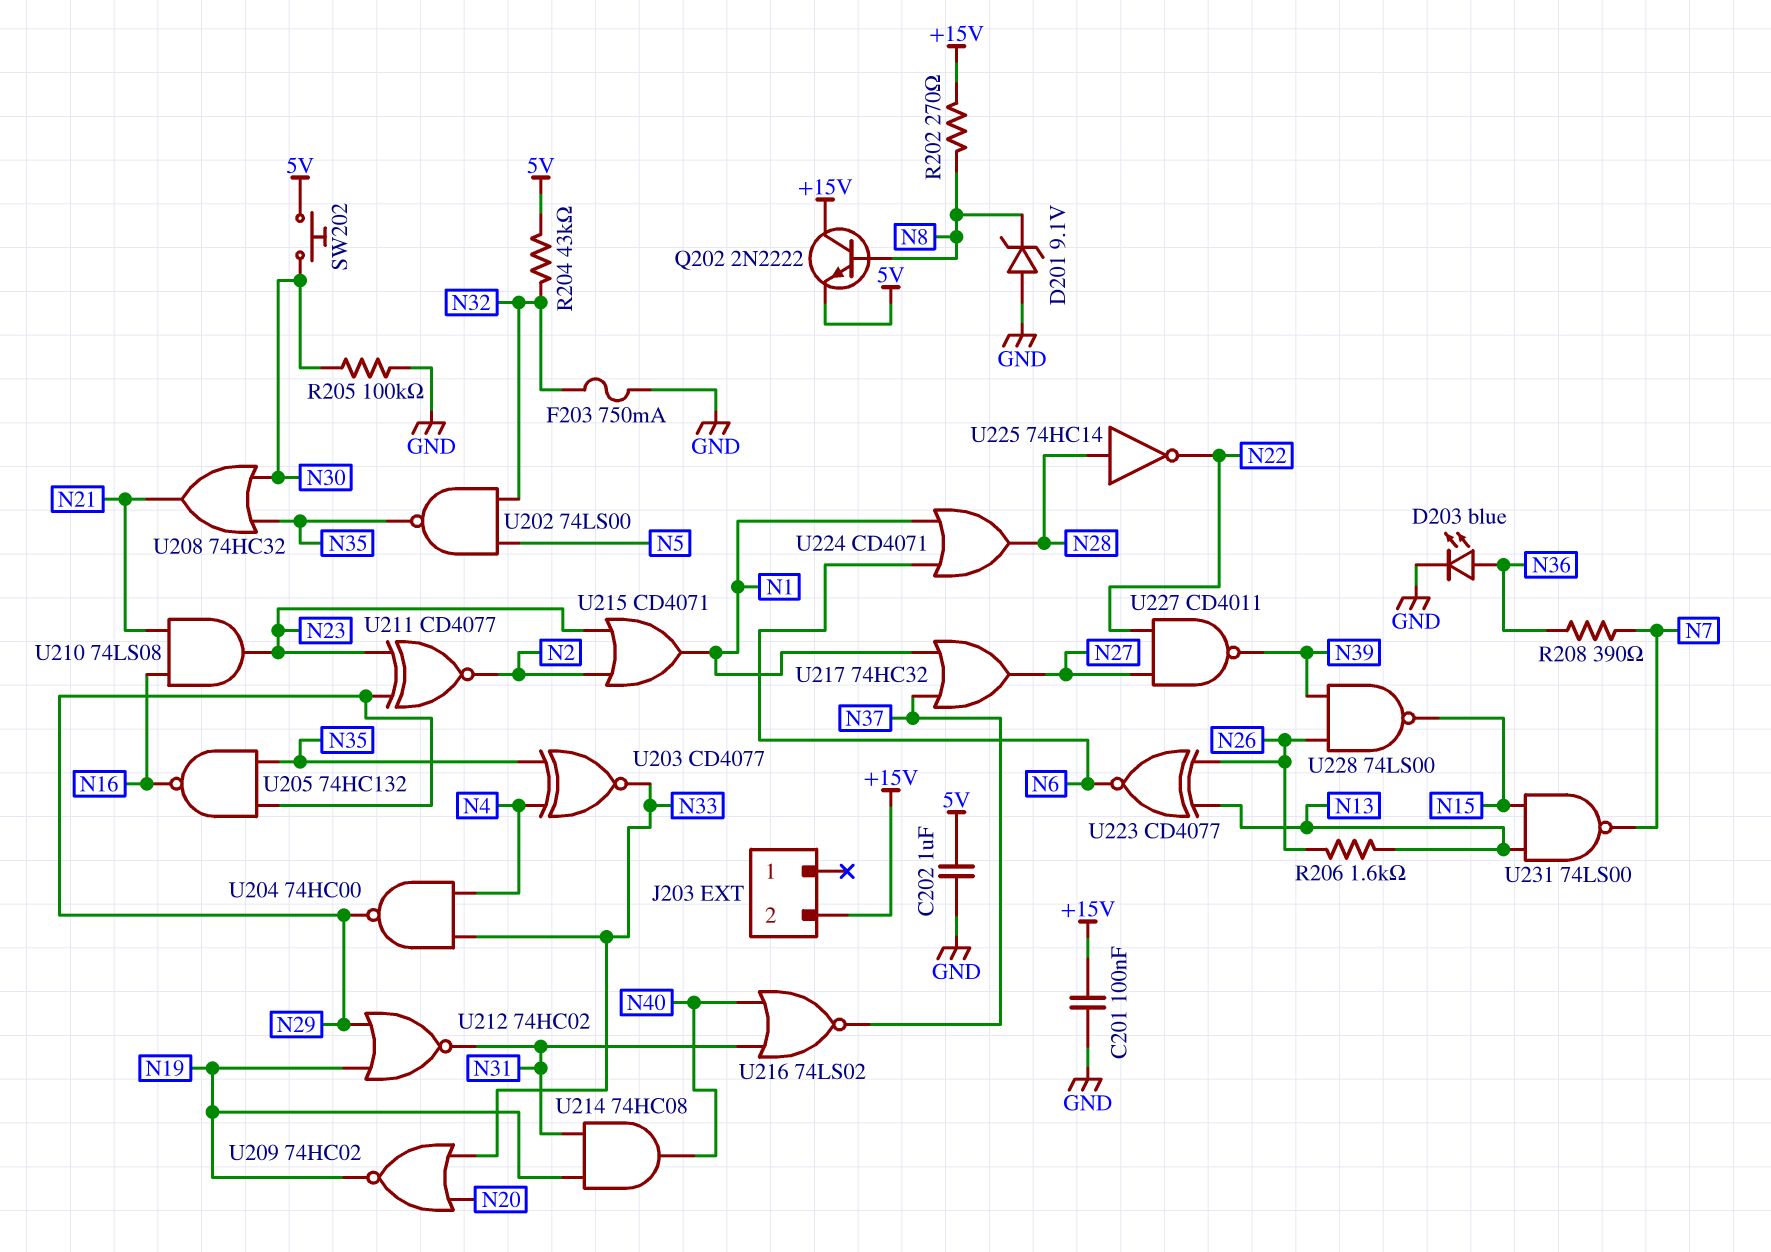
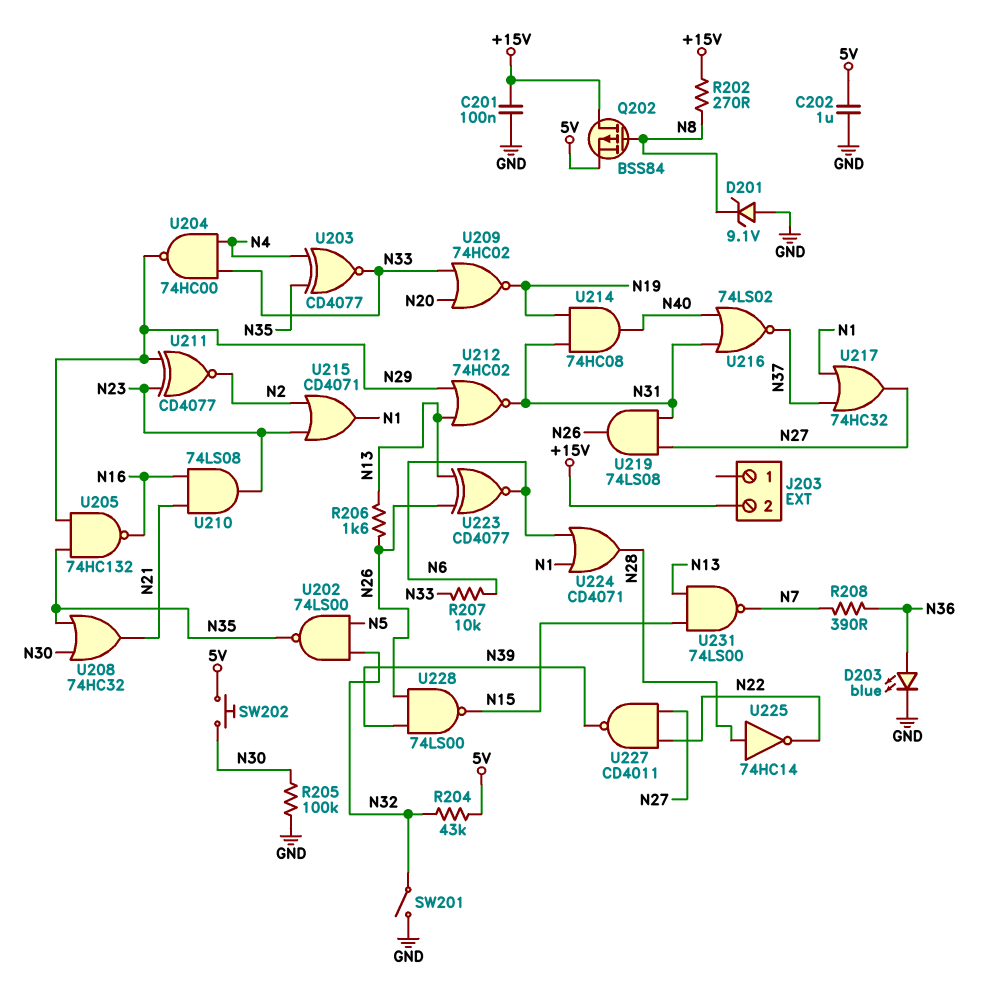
F203: 750mA (GND, N32) -> none
Q202: NPN 2N2222 (B N8, C +15V, E 5V) -> PMOS BSS84 (G N8, D +15V, S 5V)
R207: none -> 10k (N6, N33)
SW201: none -> switch (GND, N32)
U212: NOR 74HC02 (in N19, in N29, out N31) -> NOR 74HC02 (in N13, in N29, out N31)
U219: none -> AND 74LS08 (in N27, in N31, out N26)

